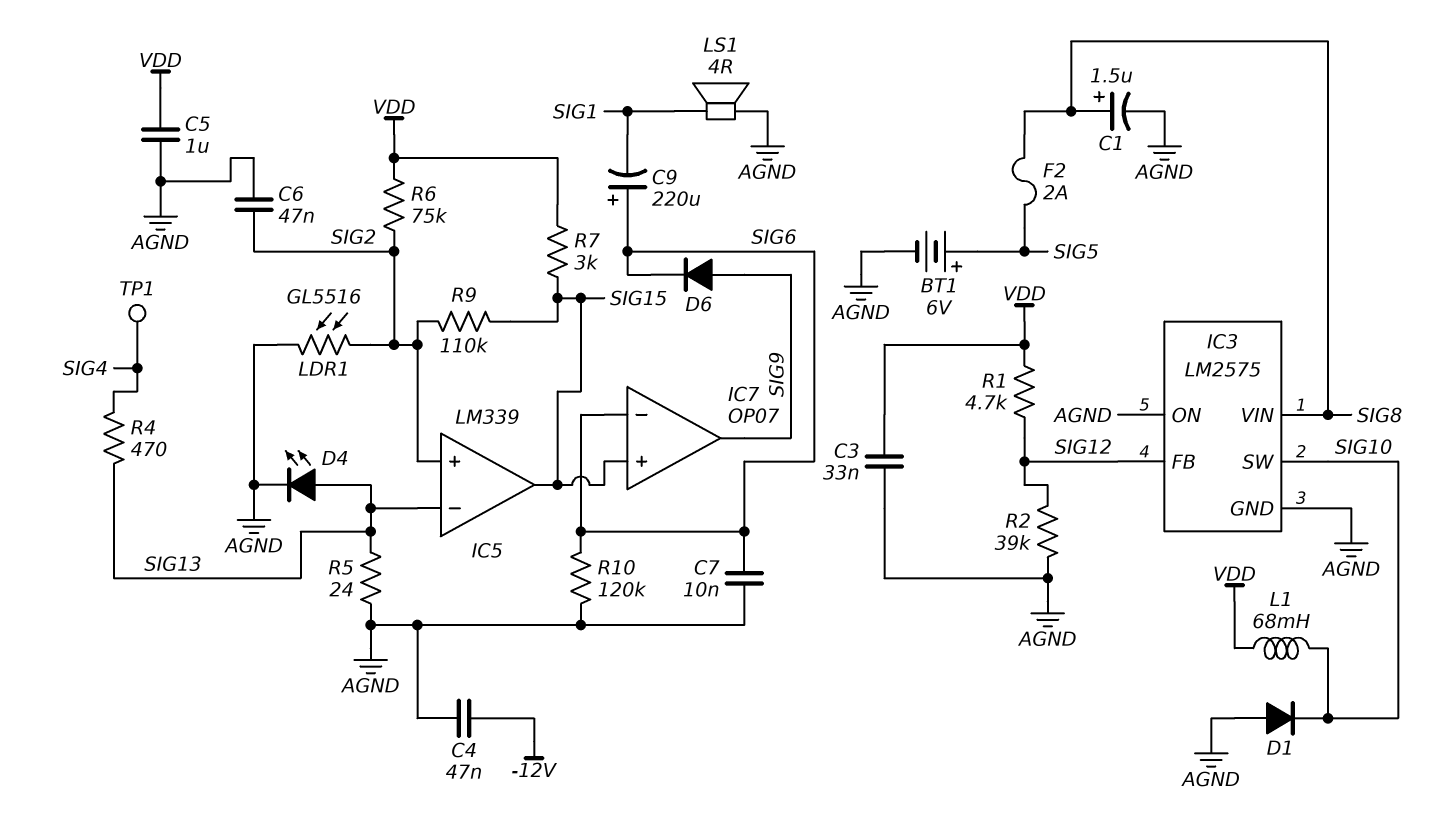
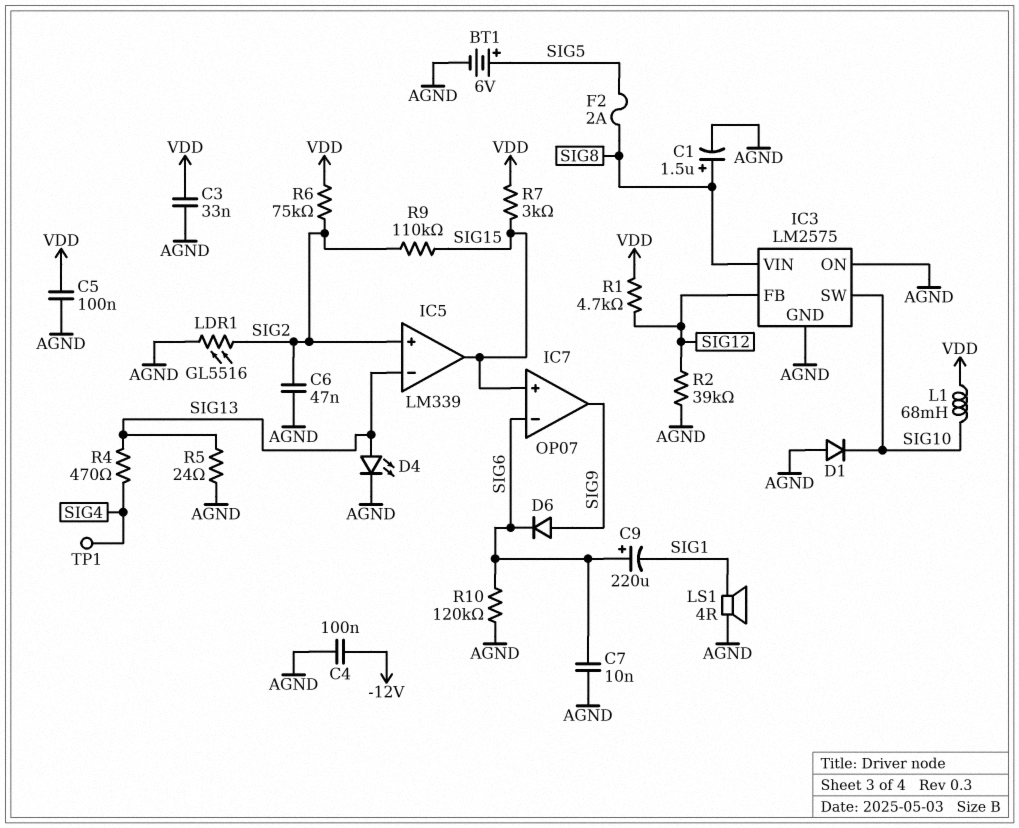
C4: 47nF (-12V, AGND) -> 100nF (-12V, AGND)
C5: 1uF (AGND, VDD) -> 100nF (AGND, VDD)

